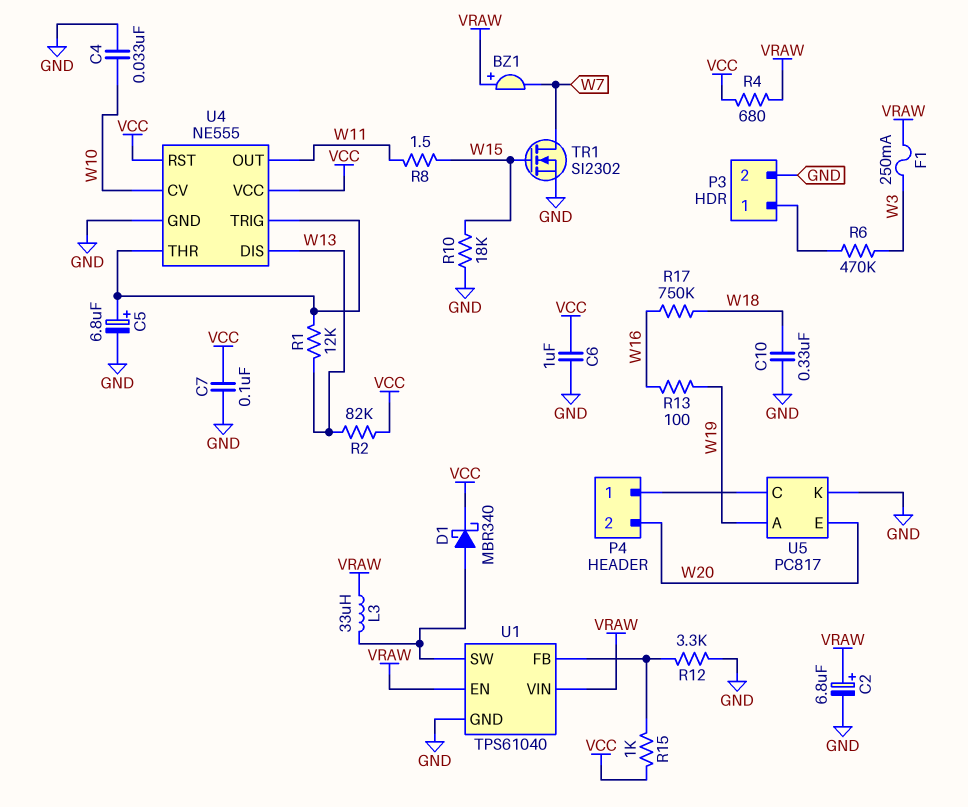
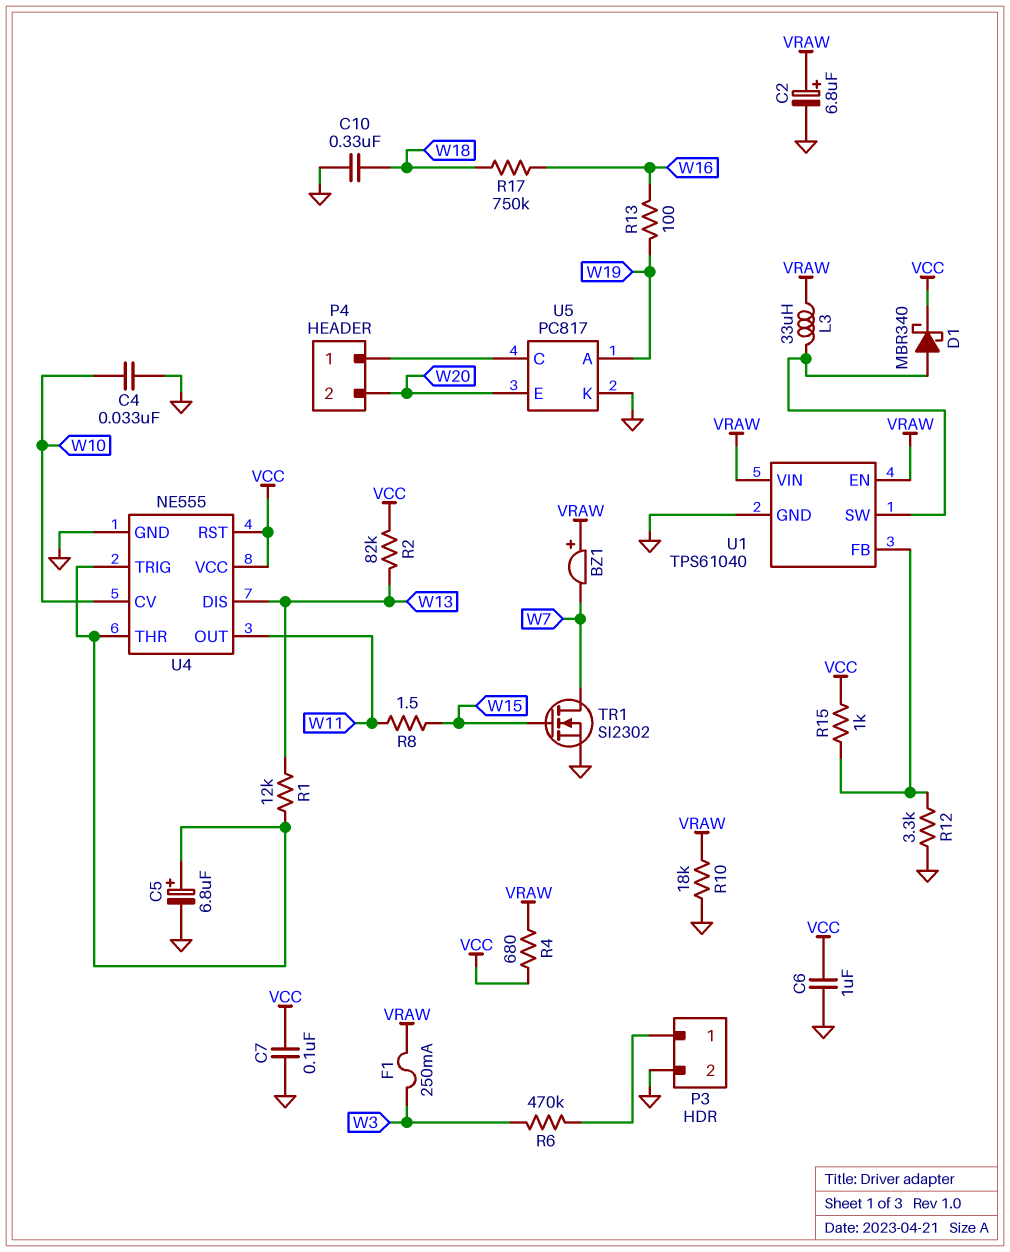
R10: 18k (GND, W15) -> 18k (GND, VRAW)

